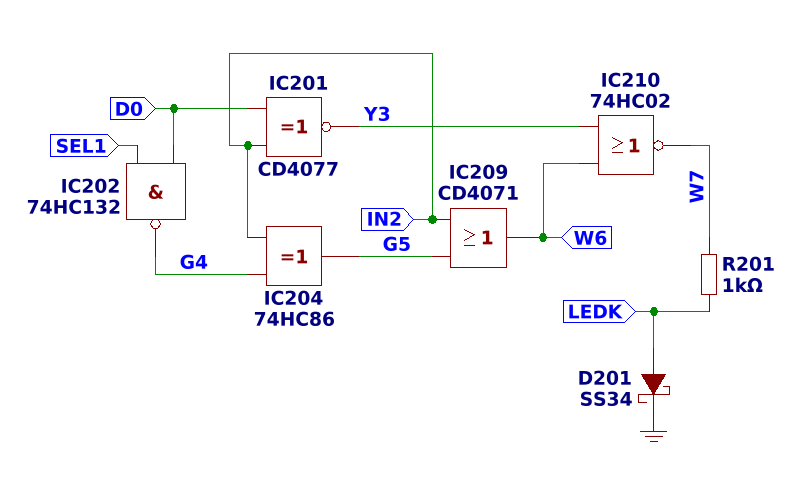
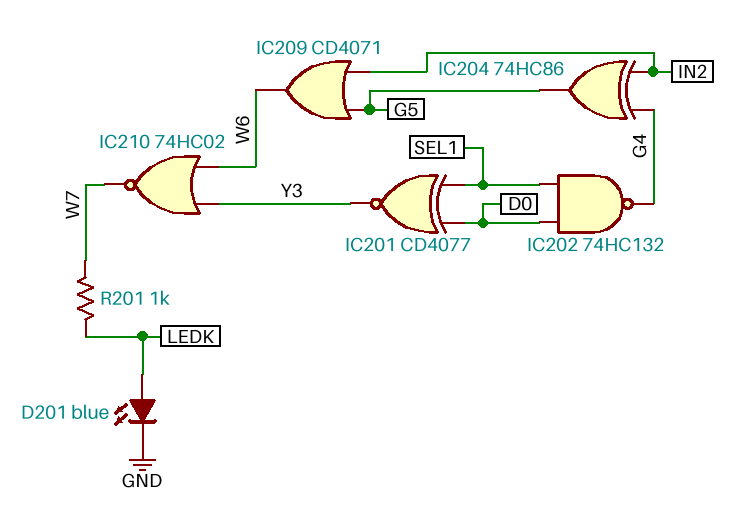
D201: schottky SS34 (A LEDK, K GND) -> LED blue (A LEDK, K GND)
IC201: XNOR CD4077 (in D0, in IN2, out Y3) -> XNOR CD4077 (in D0, in SEL1, out Y3)

